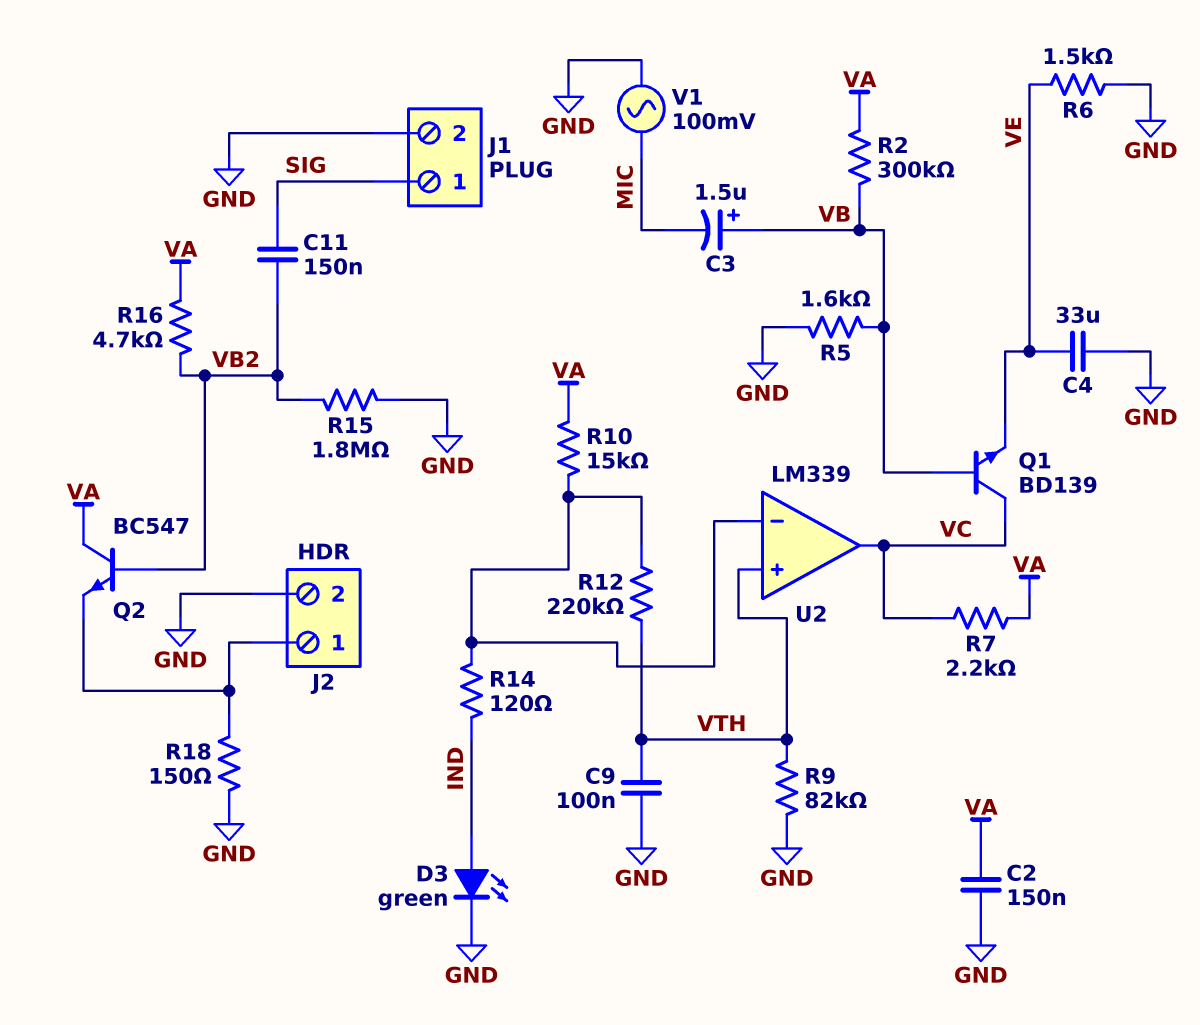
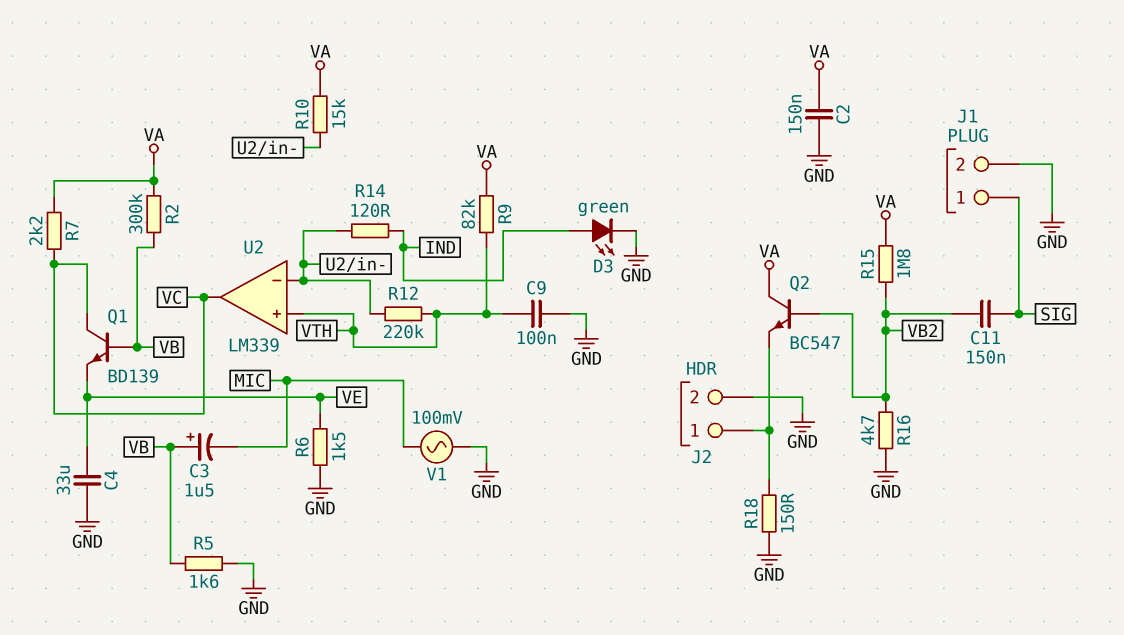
R9: 82k (GND, VTH) -> 82k (VA, VTH)
R15: 1.8M (GND, VB2) -> 1.8M (VA, VB2)
R16: 4.7k (VA, VB2) -> 4.7k (GND, VB2)

